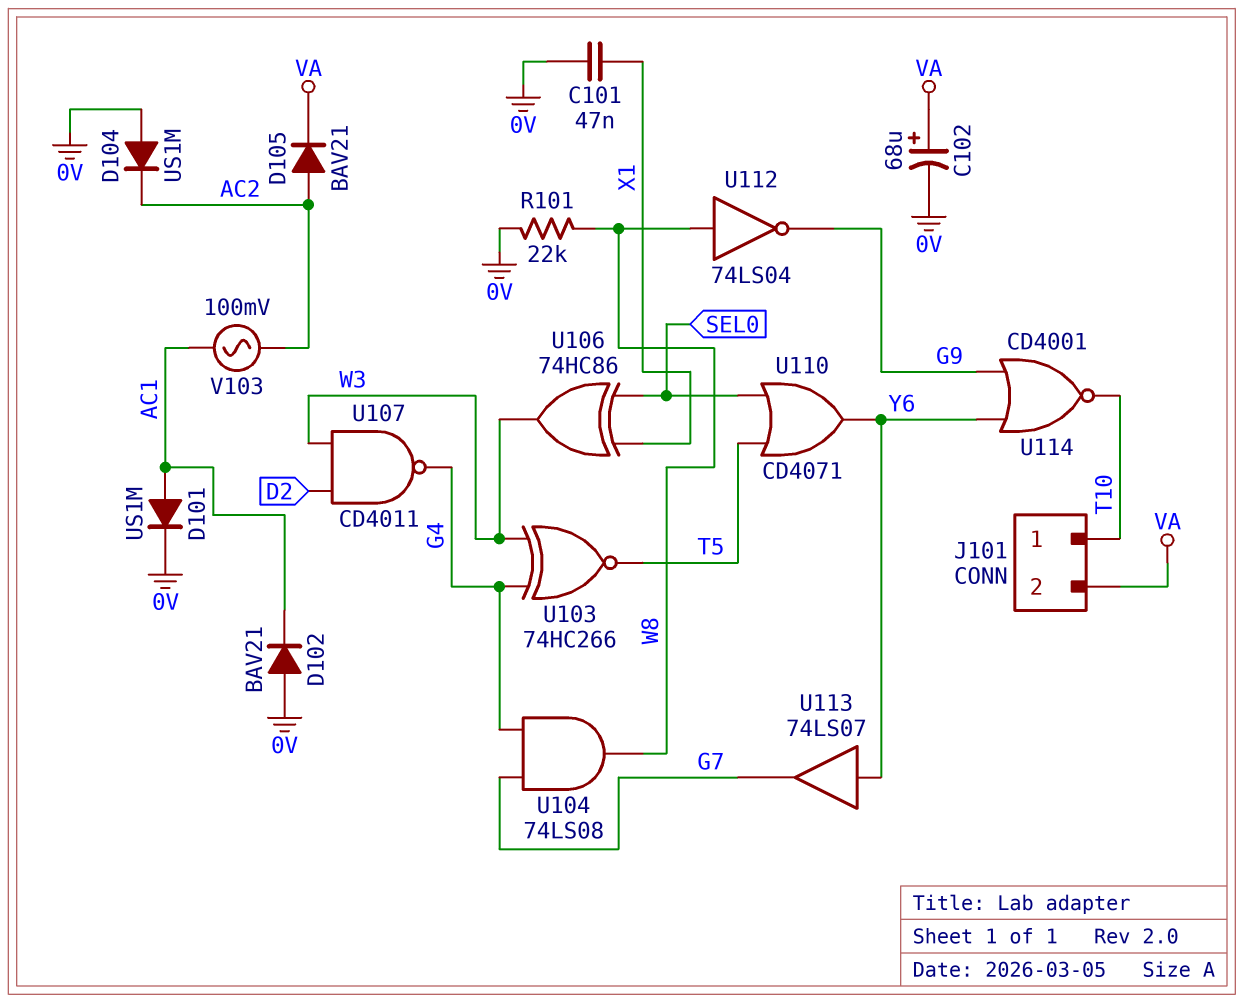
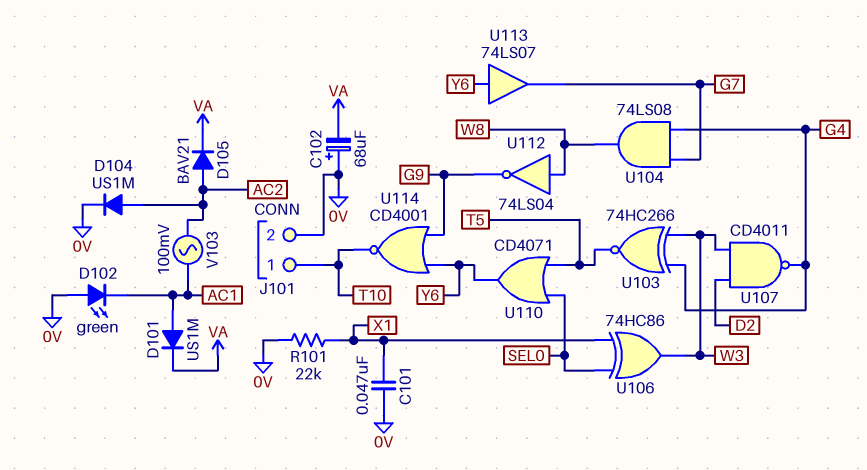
C102: 68uF (plus VA, minus 0V) -> 68uF (plus 0V, minus VA)
D101: diode US1M (A AC1, K 0V) -> diode US1M (A AC1, K VA)
D102: diode BAV21 (A 0V, K AC1) -> LED green (A 0V, K AC1)
D104: diode US1M (A 0V, K AC2) -> diode US1M (A AC2, K 0V)
J101 pin 2: VA -> 0V
R101: 22k (0V, W8) -> 22k (0V, X1)

